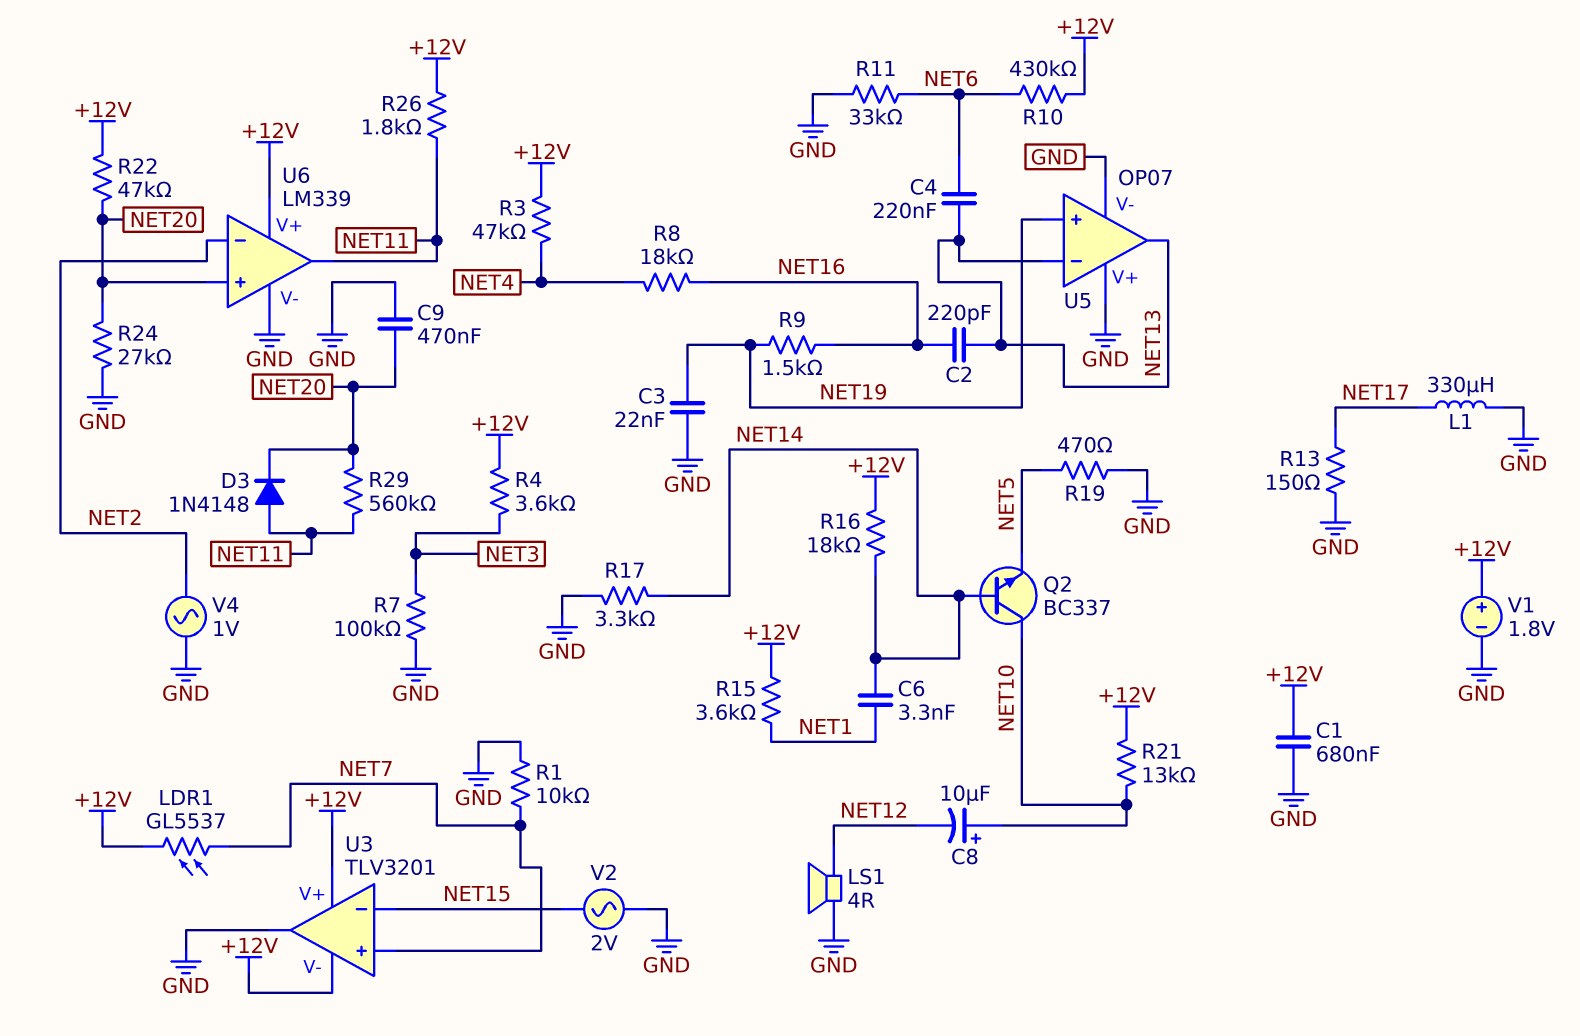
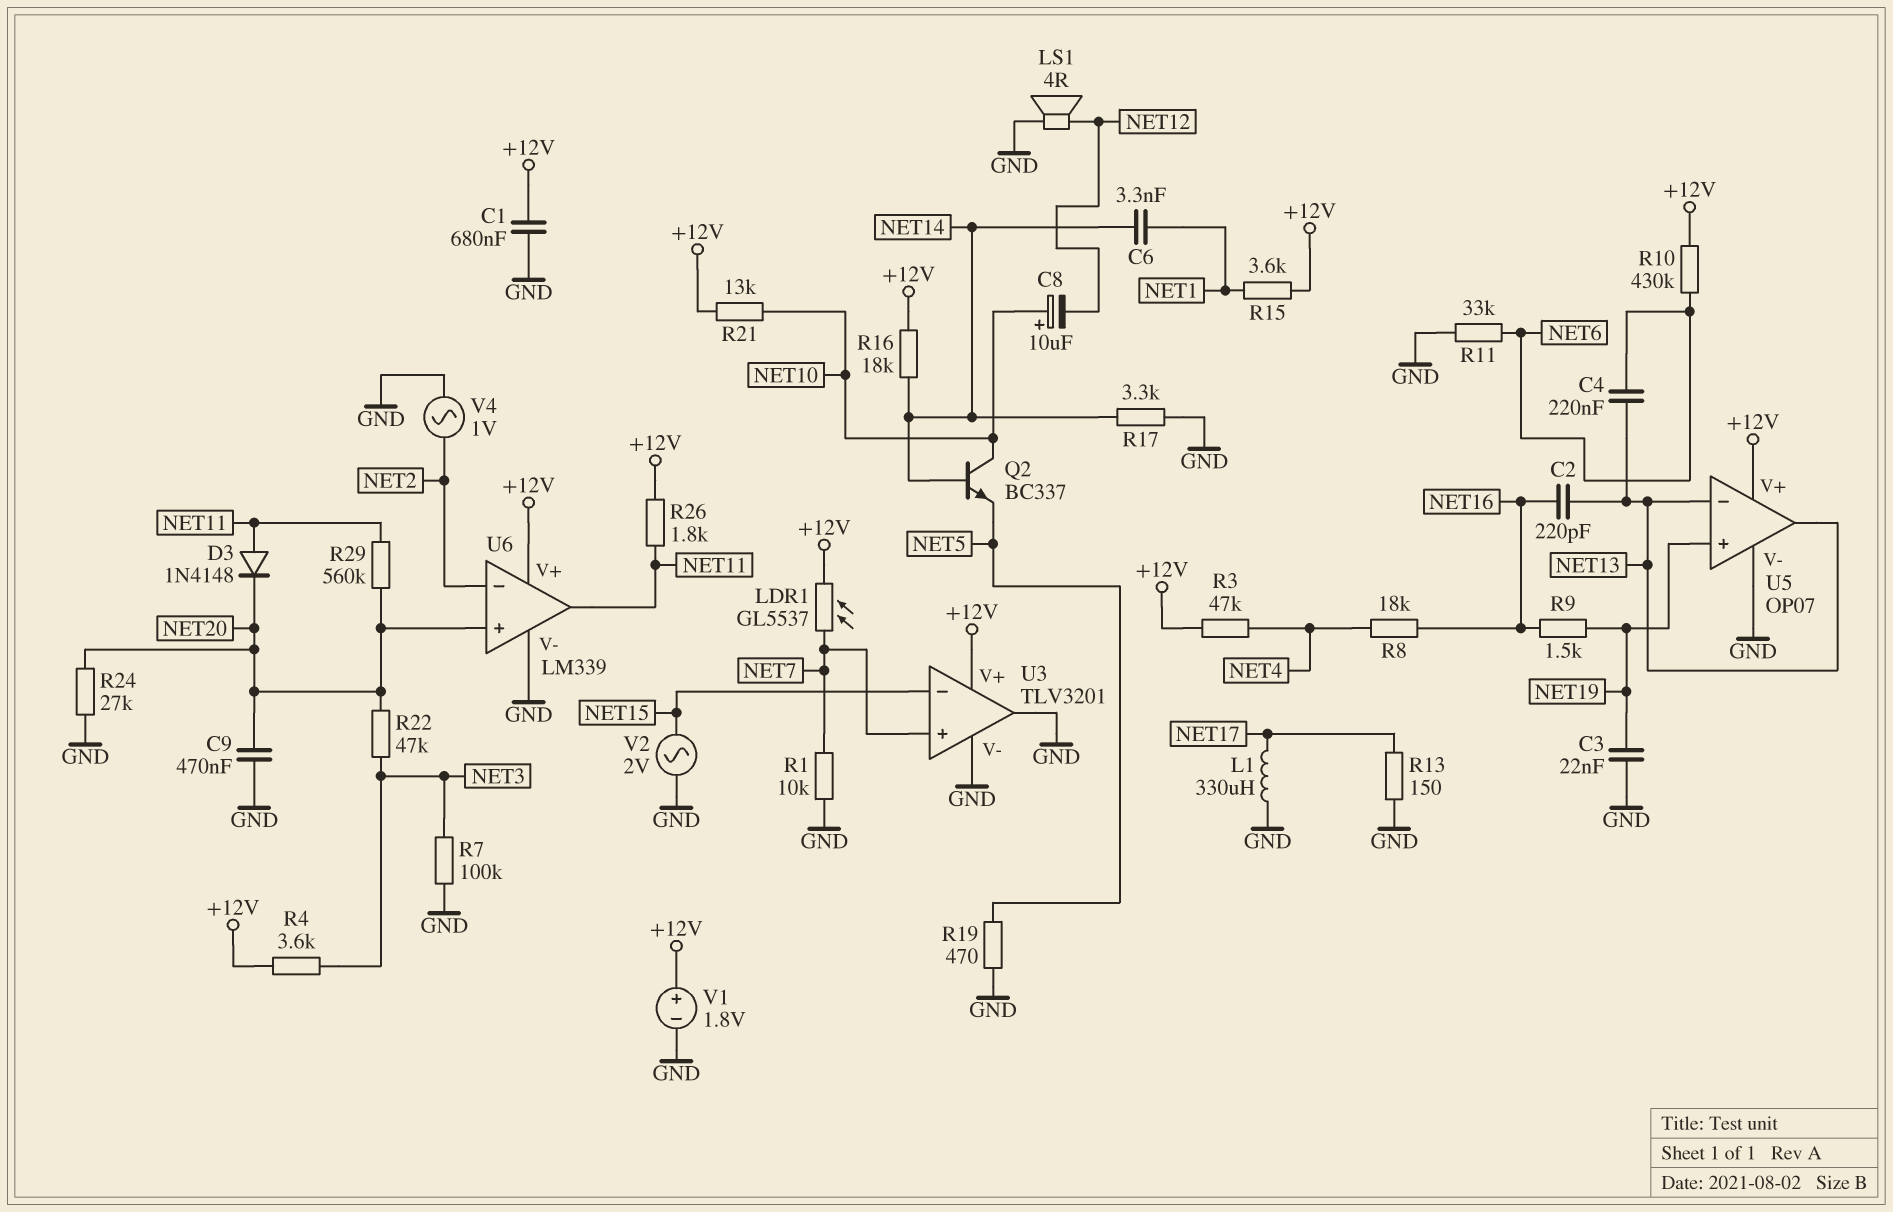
R22: 47k (+12V, NET20) -> 47k (NET3, NET20)
U3 pin V-: +12V -> GND
U5 pin V+: GND -> +12V

